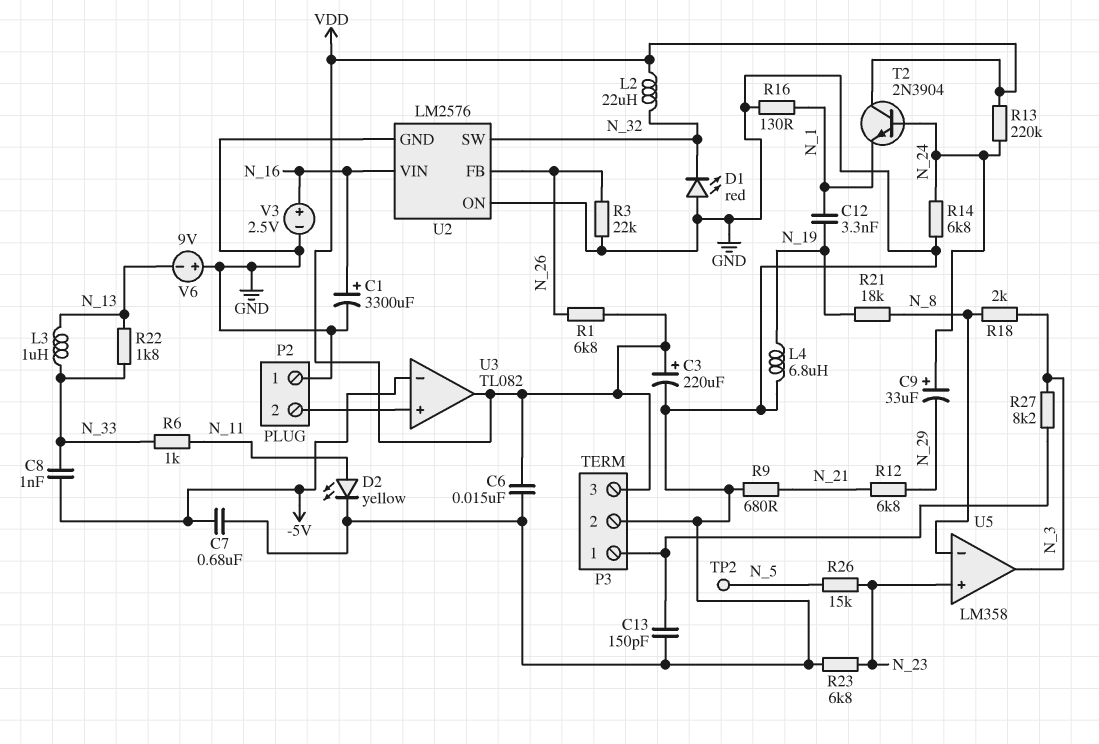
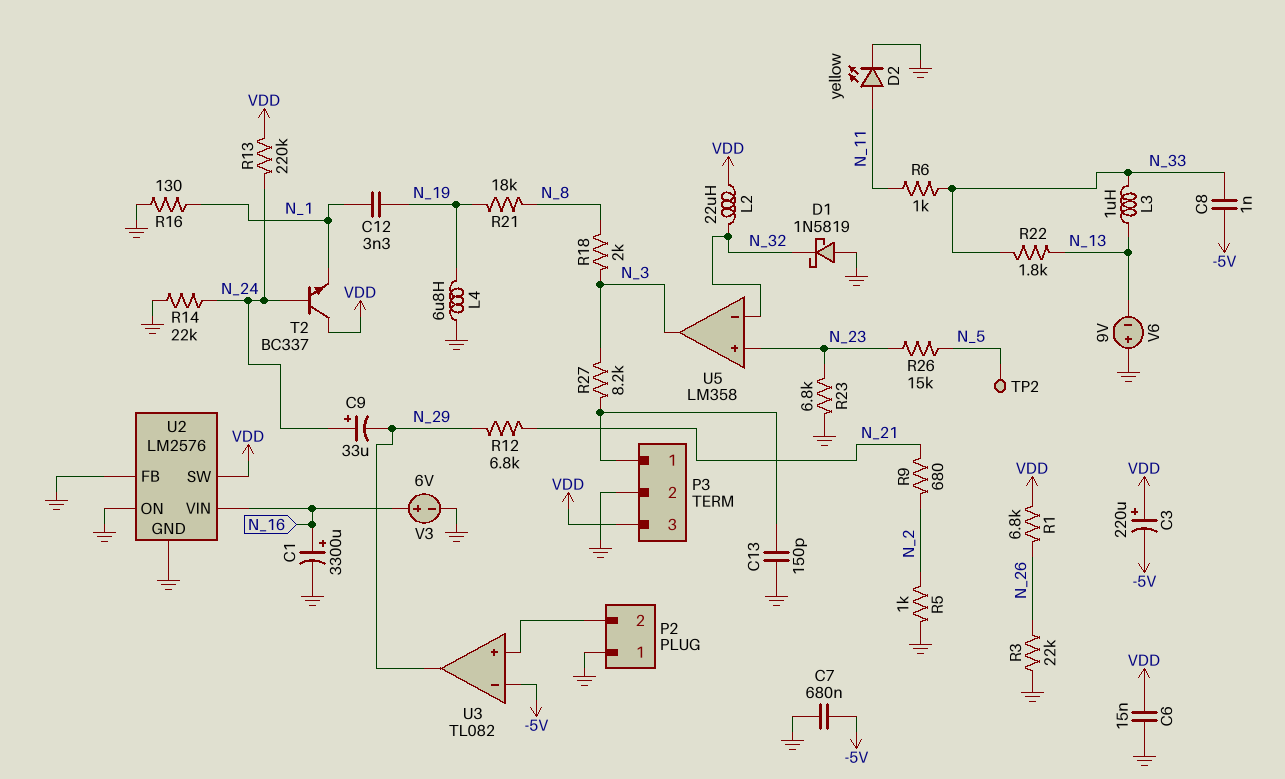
C3: 220uF (plus VDD, minus GND) -> 220uF (plus VDD, minus -5V)
D1: LED red (A GND, K N_32) -> schottky 1N5819 (A GND, K N_32)
R5: none -> 1k (GND, N_2)
R9: 680 (GND, N_21) -> 680 (N_2, N_21)
R14: 6.8k (GND, N_24) -> 22k (GND, N_24)
T2: NPN 2N3904 (B N_24, C VDD, E N_1) -> NPN BC337 (B N_24, C VDD, E N_1)
U2 pin FB: N_26 -> GND
U2 pin SW: N_32 -> VDD
U3 pin out: VDD -> N_29
U5 pin in-: N_8 -> N_32
V3: 2.5V (plus N_16, minus GND) -> 6V (plus N_16, minus GND)

